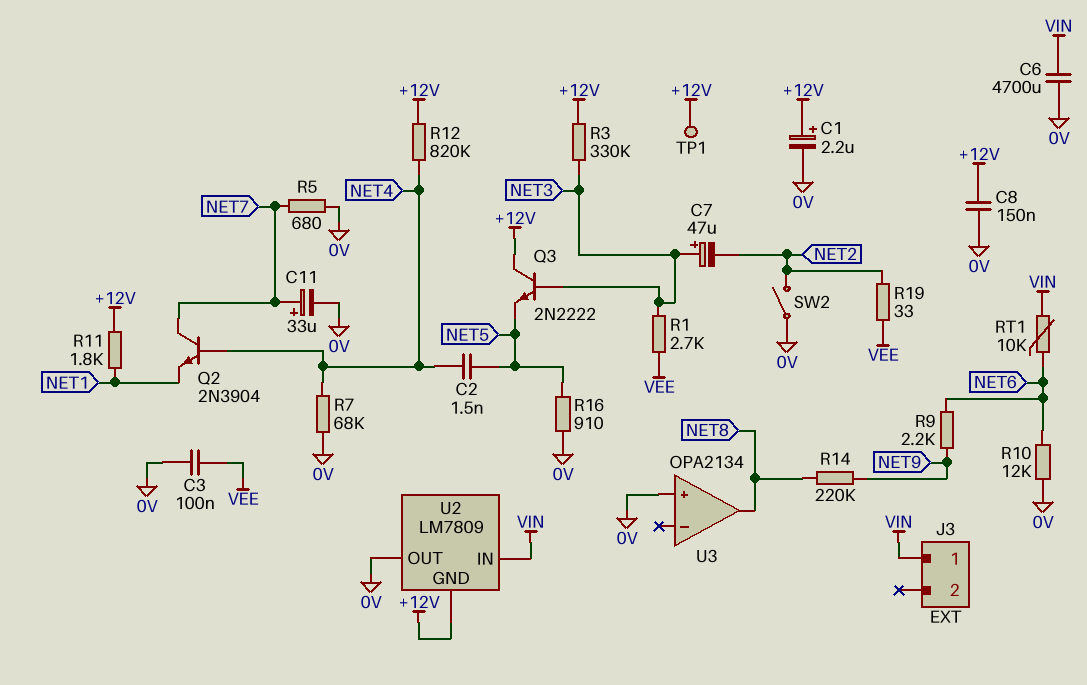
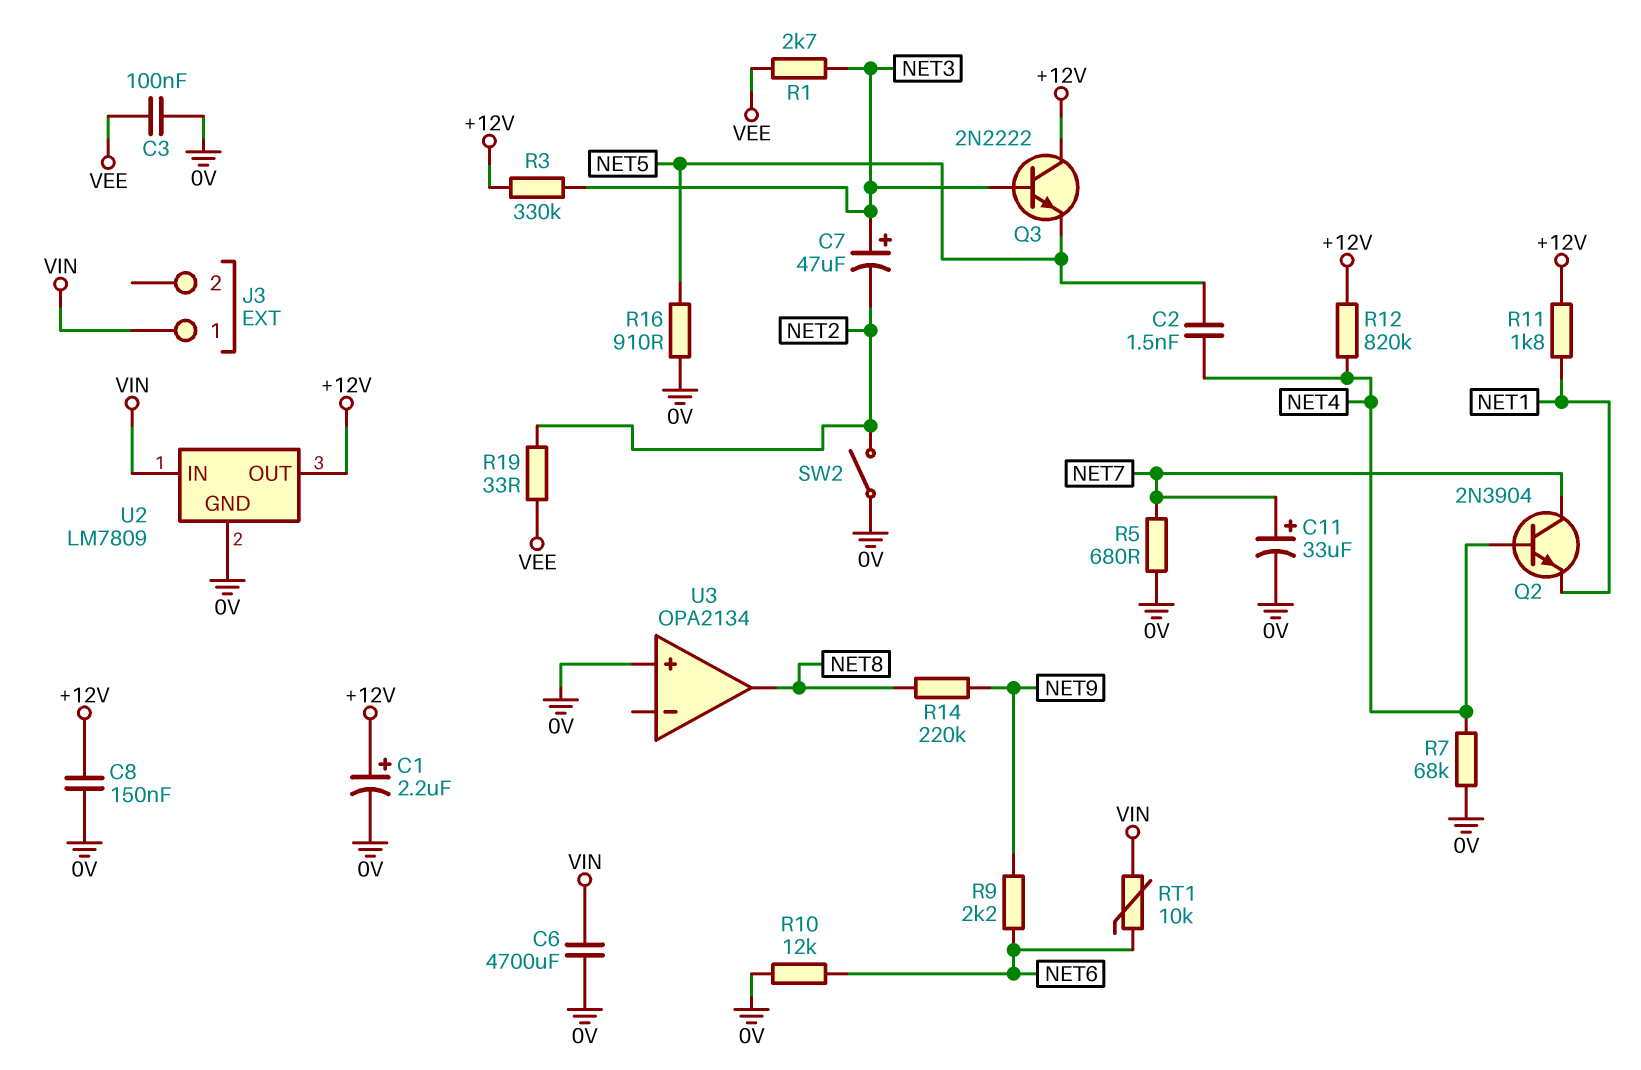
TP1: test point (+12V) -> none
U2 pin GND: +12V -> 0V
U2 pin OUT: 0V -> +12V

